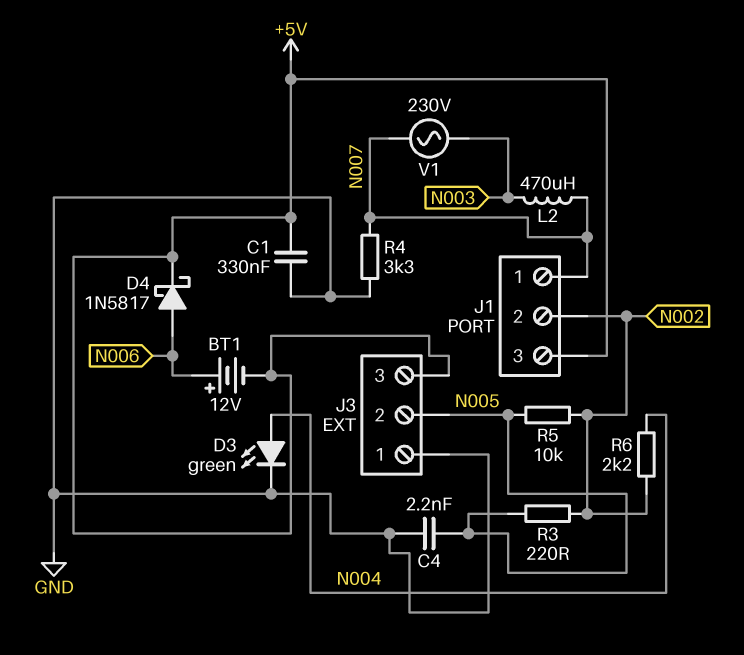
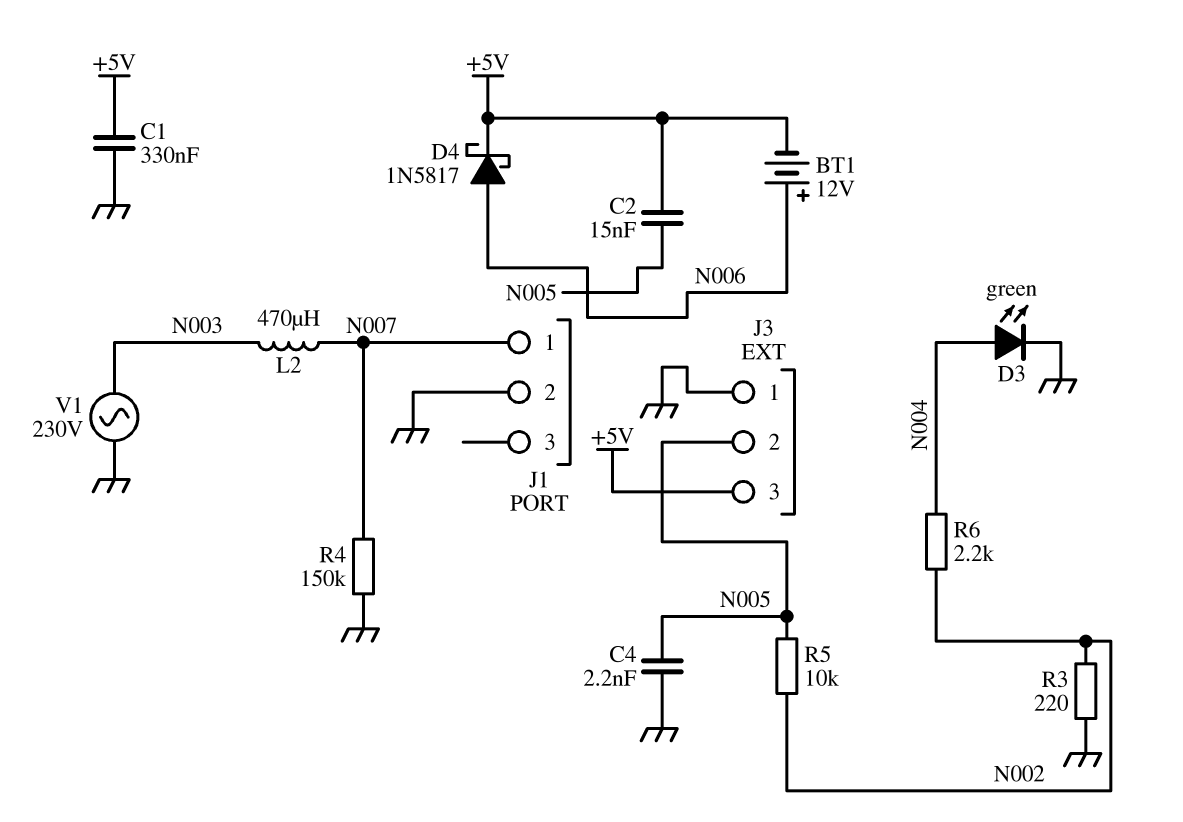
C2: none -> 15nF (+5V, N005)
J1 pin 2: N002 -> GND
J1 pin 3: +5V -> none
R3: 220 (N002, N005) -> 220 (GND, N002)
R4: 3.3k (GND, N007) -> 150k (GND, N007)
V1: AC 230V (N003, N007) -> AC 230V (GND, N003)

